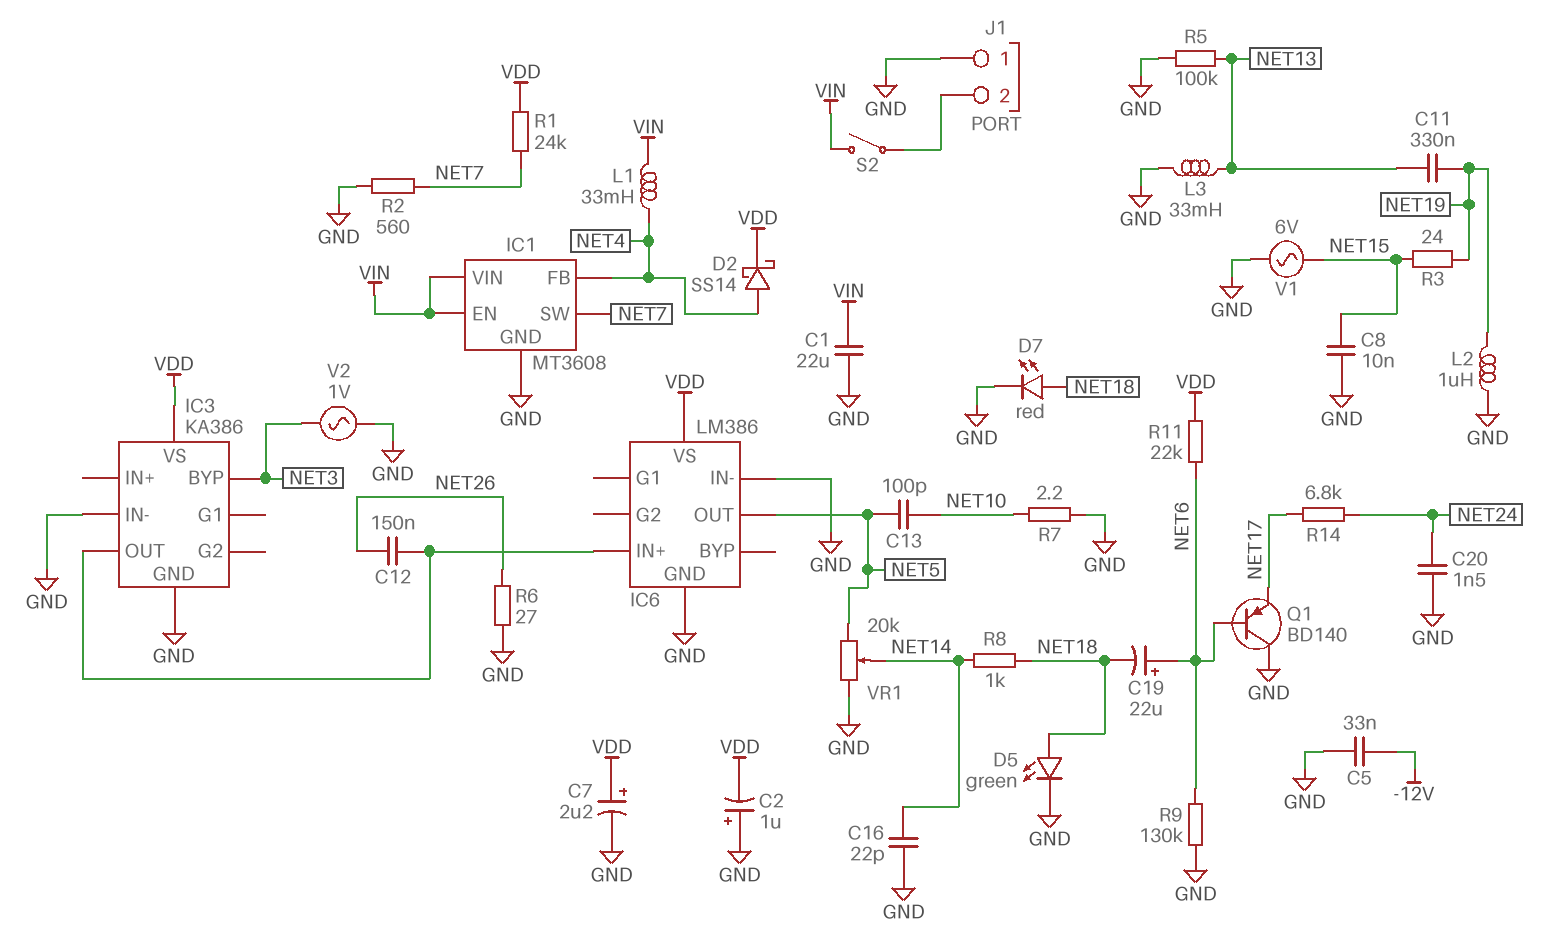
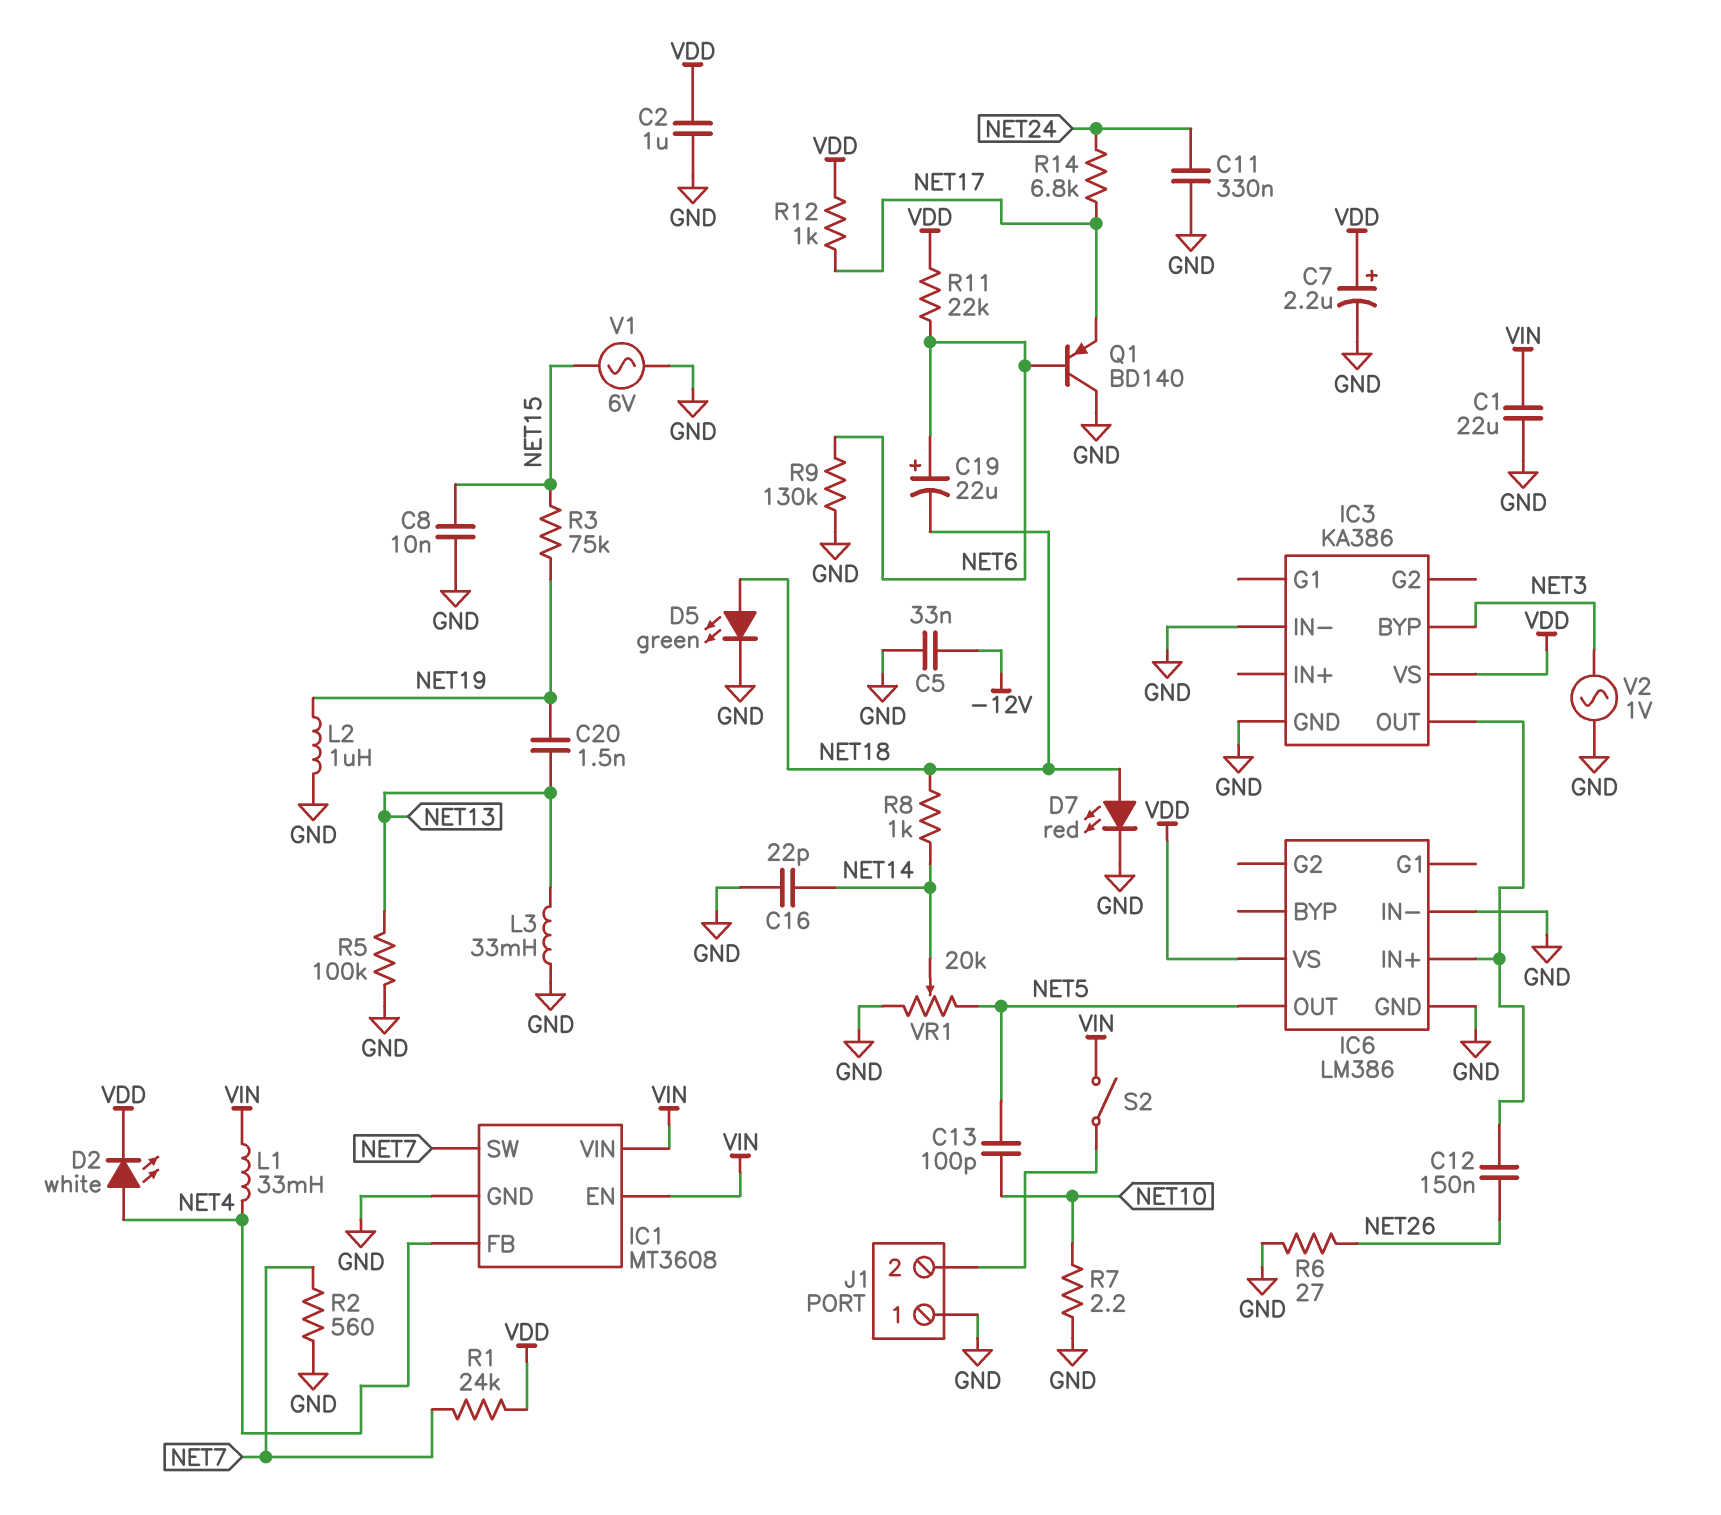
C2: 1uF (plus GND, minus VDD) -> 1uF (GND, VDD)
C11: 330nF (NET13, NET19) -> 330nF (GND, NET24)
C20: 1.5nF (GND, NET24) -> 1.5nF (NET13, NET19)
D2: schottky SS14 (A NET4, K VDD) -> LED white (A NET4, K VDD)
R3: 24 (NET15, NET19) -> 75k (NET15, NET19)
R12: none -> 1k (NET17, VDD)

